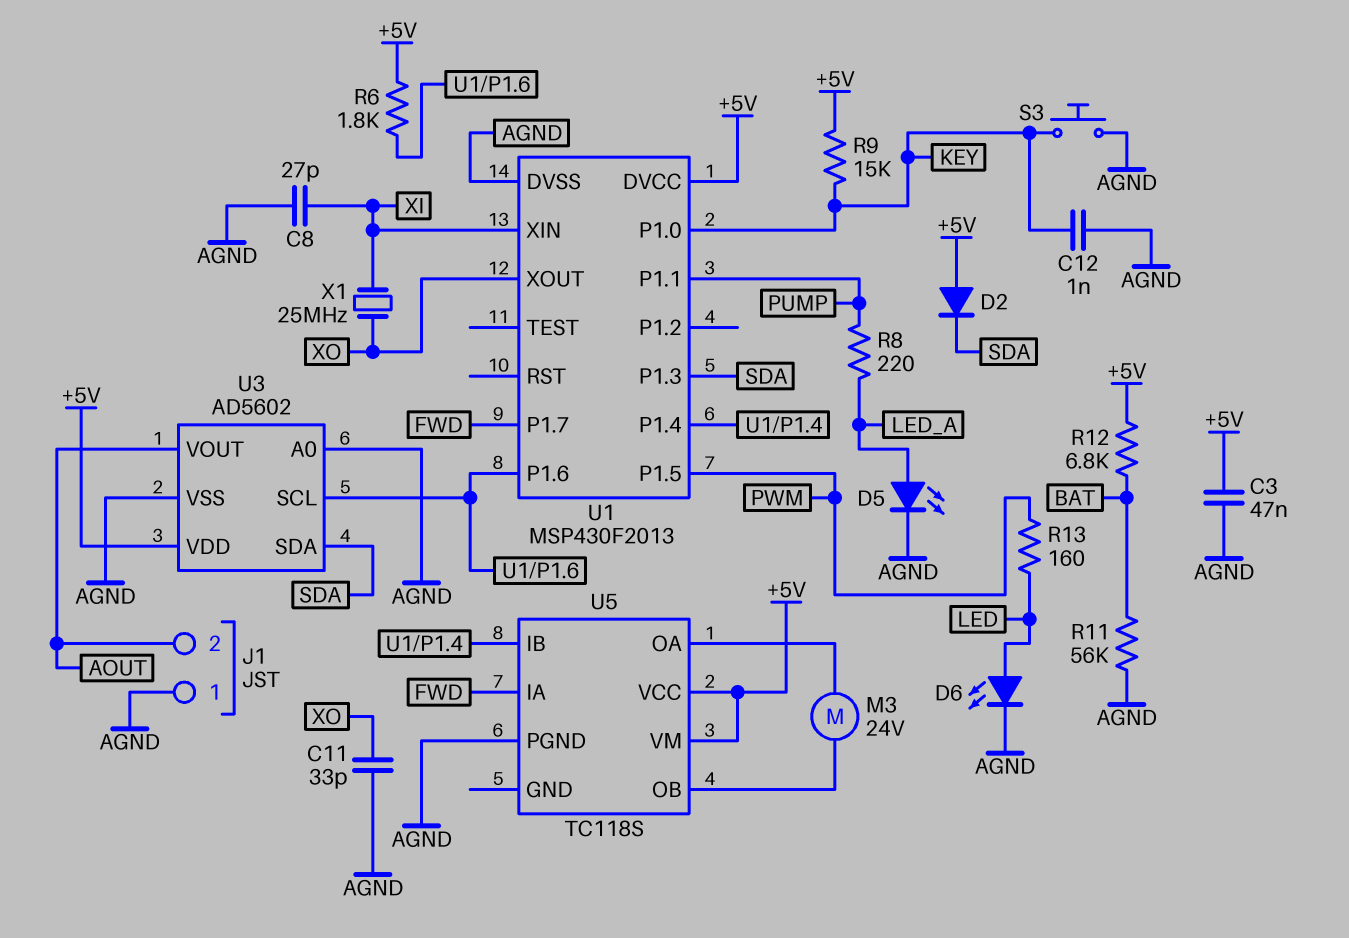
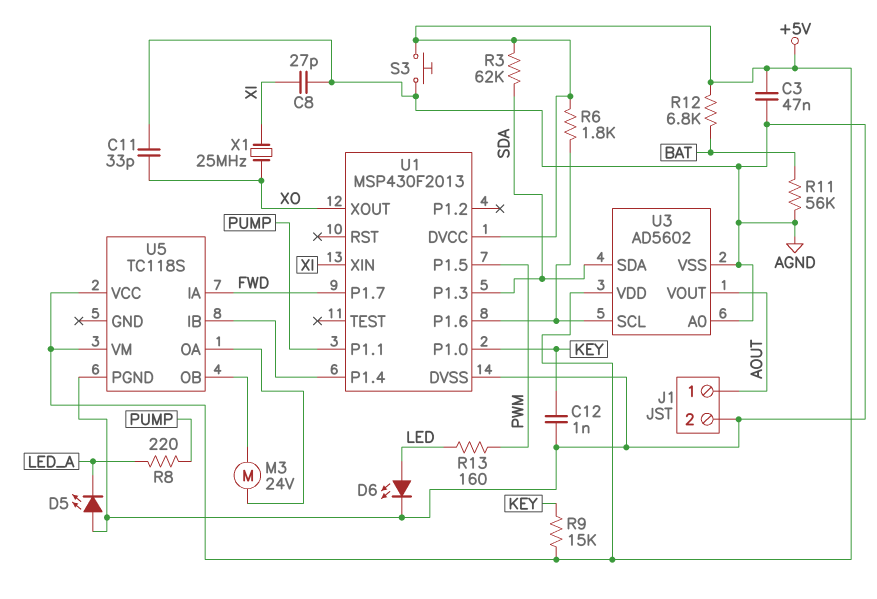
D2: diode (A +5V, K SDA) -> none
D5: LED (A LED_A, K AGND) -> LED (A AGND, K LED_A)
J1 pin 1: AGND -> AOUT
J1 pin 2: AOUT -> AGND
R3: none -> 62k (+5V, SDA)
S3: button (AGND, KEY) -> button (+5V, AGND)

